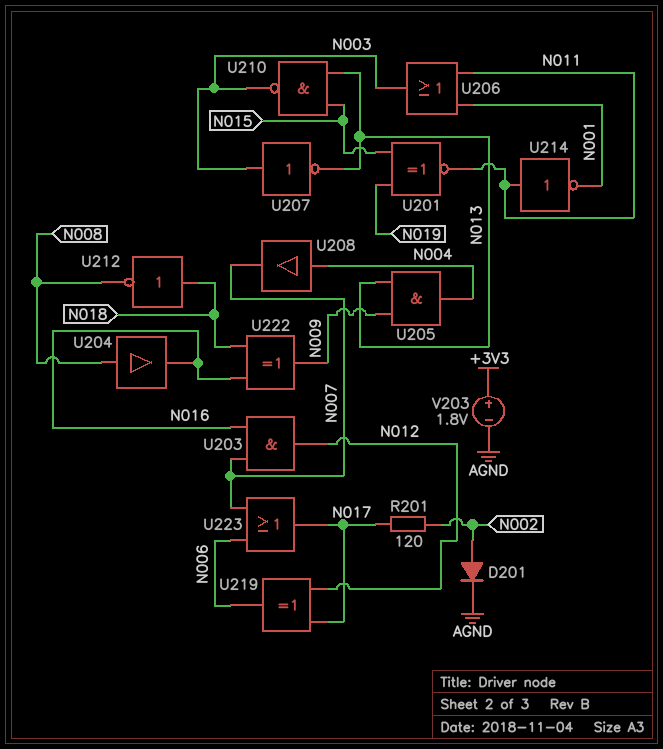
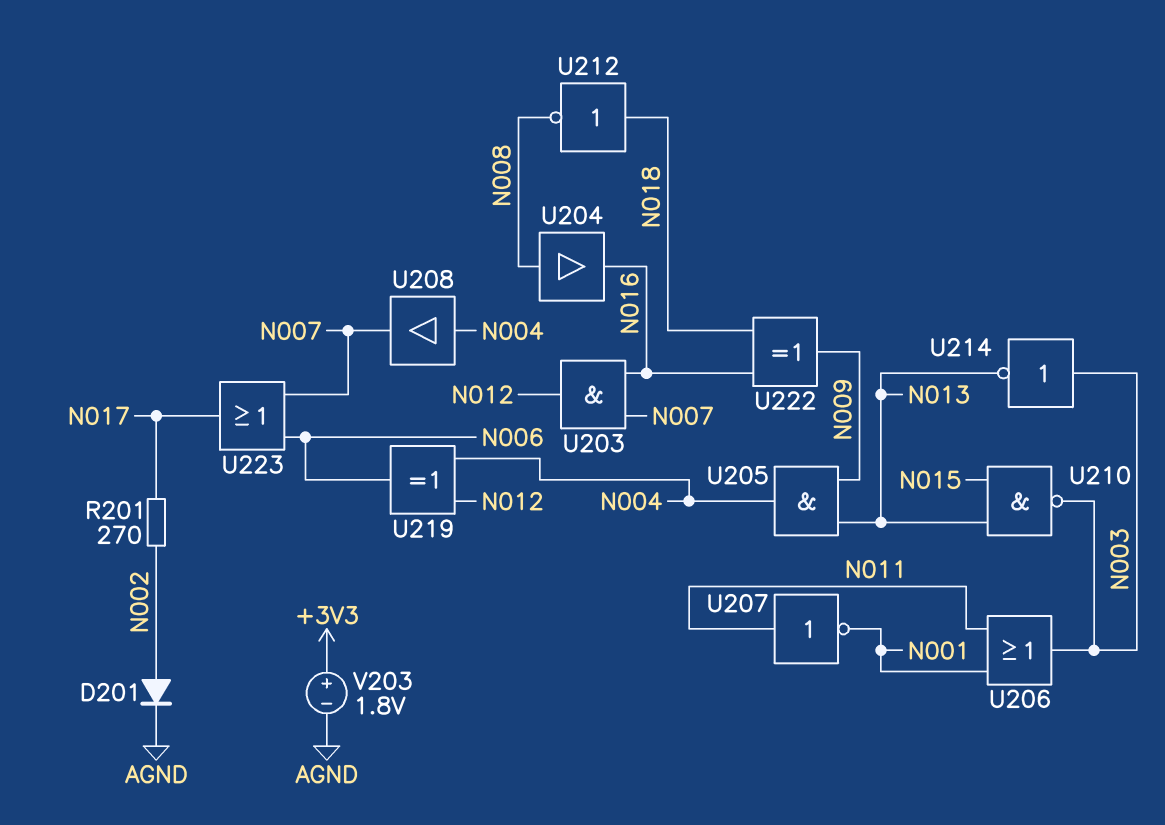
R201: 120 (N002, N017) -> 270 (N002, N017)
U201: XNOR (in N015, in N019, out N011) -> none
U207: NOT (in N003, out N013) -> NOT (in N011, out N001)
U214: NOT (in N011, out N001) -> NOT (in N003, out N013)
U219: XOR (in N012, in N017, out N006) -> XOR (in N004, in N012, out N006)

